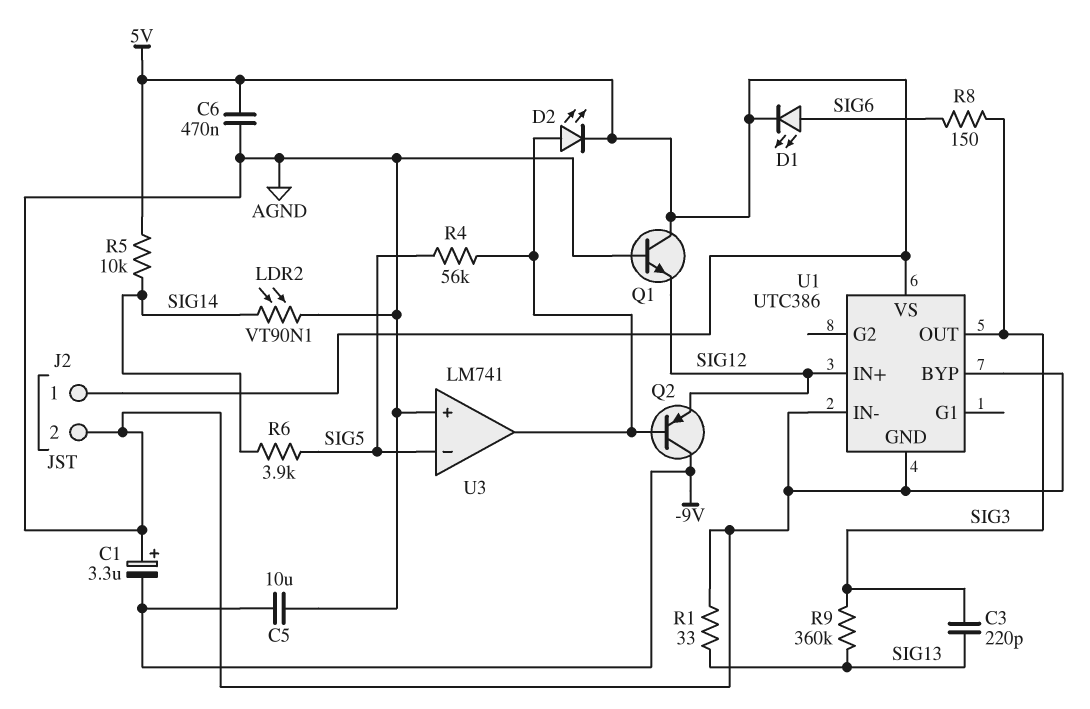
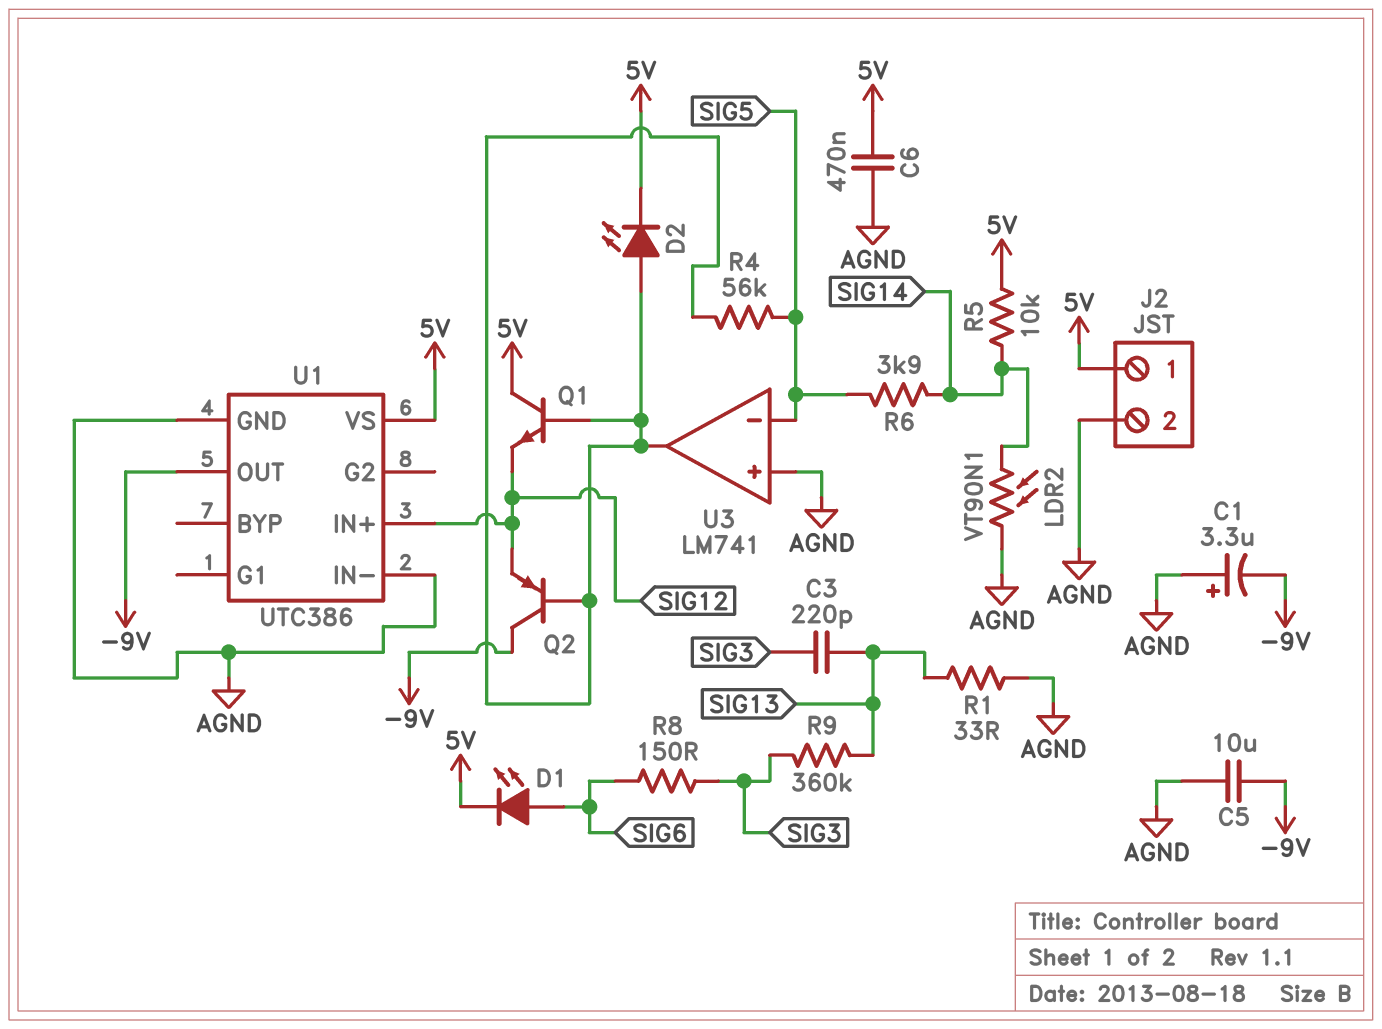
Q1: NPN (B AGND, C 5V, E SIG12) -> NPN (B U3/out, C 5V, E SIG12)
U1 pin BYP: AGND -> none
U1 pin OUT: SIG3 -> -9V

